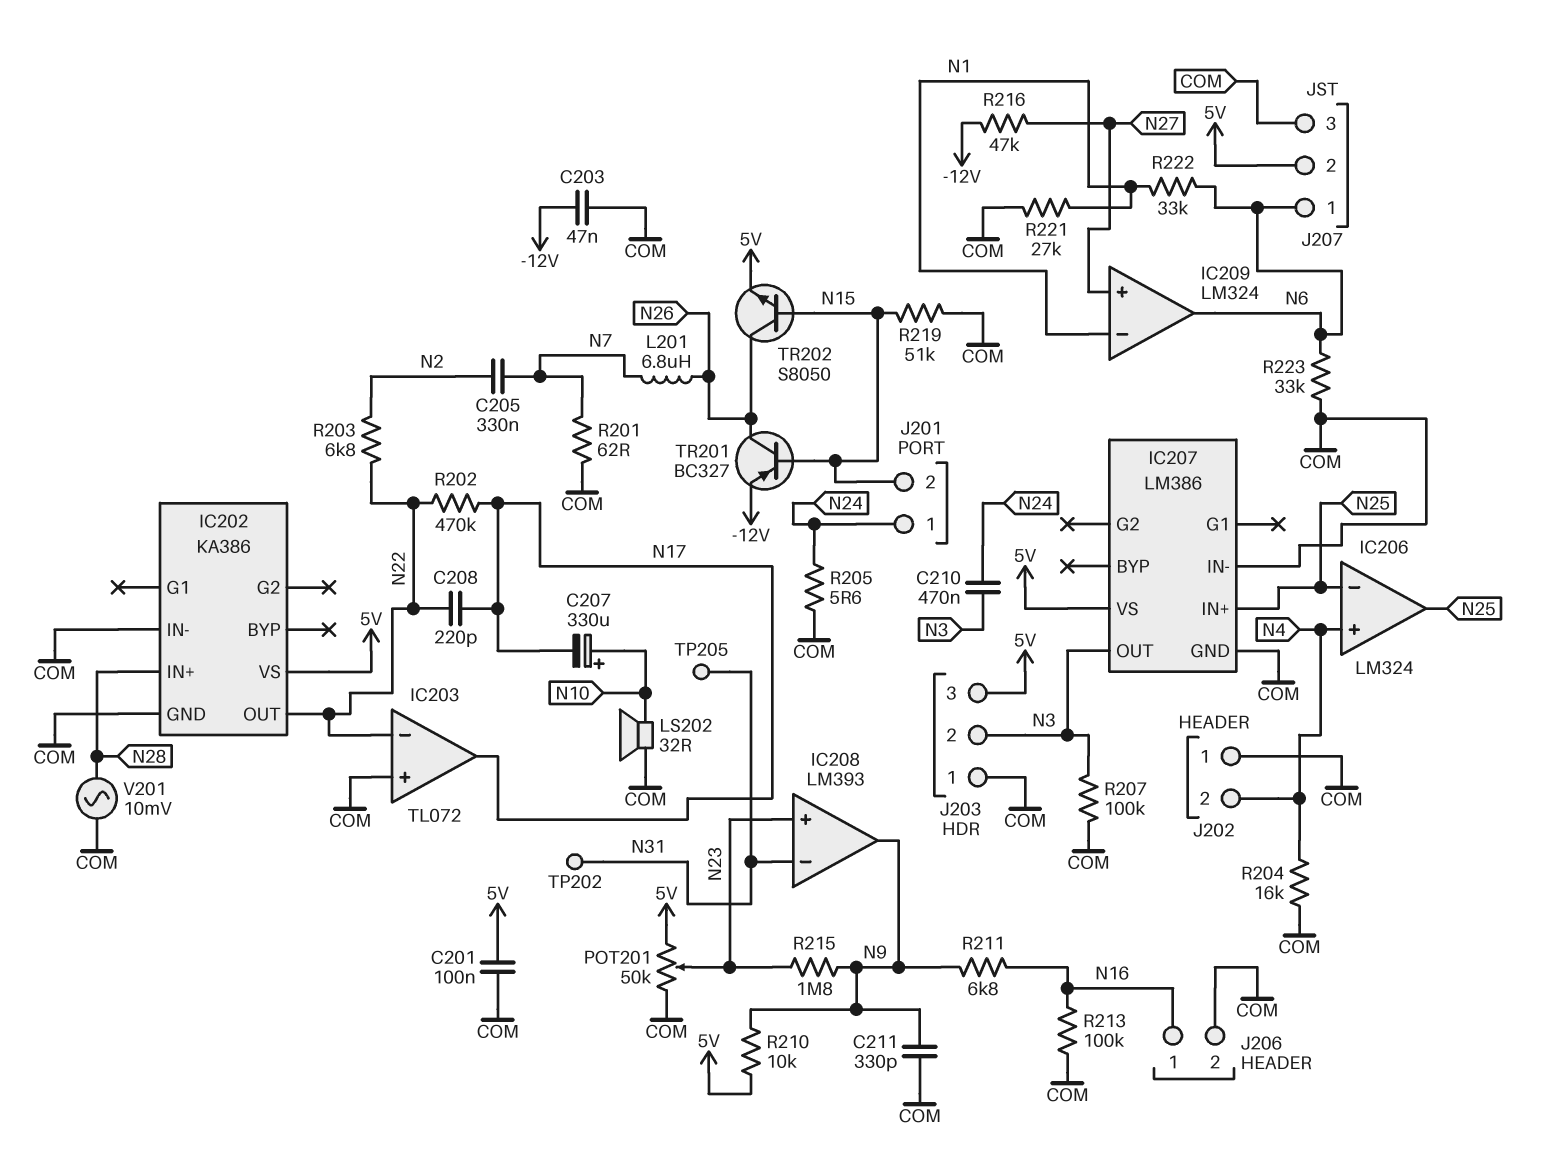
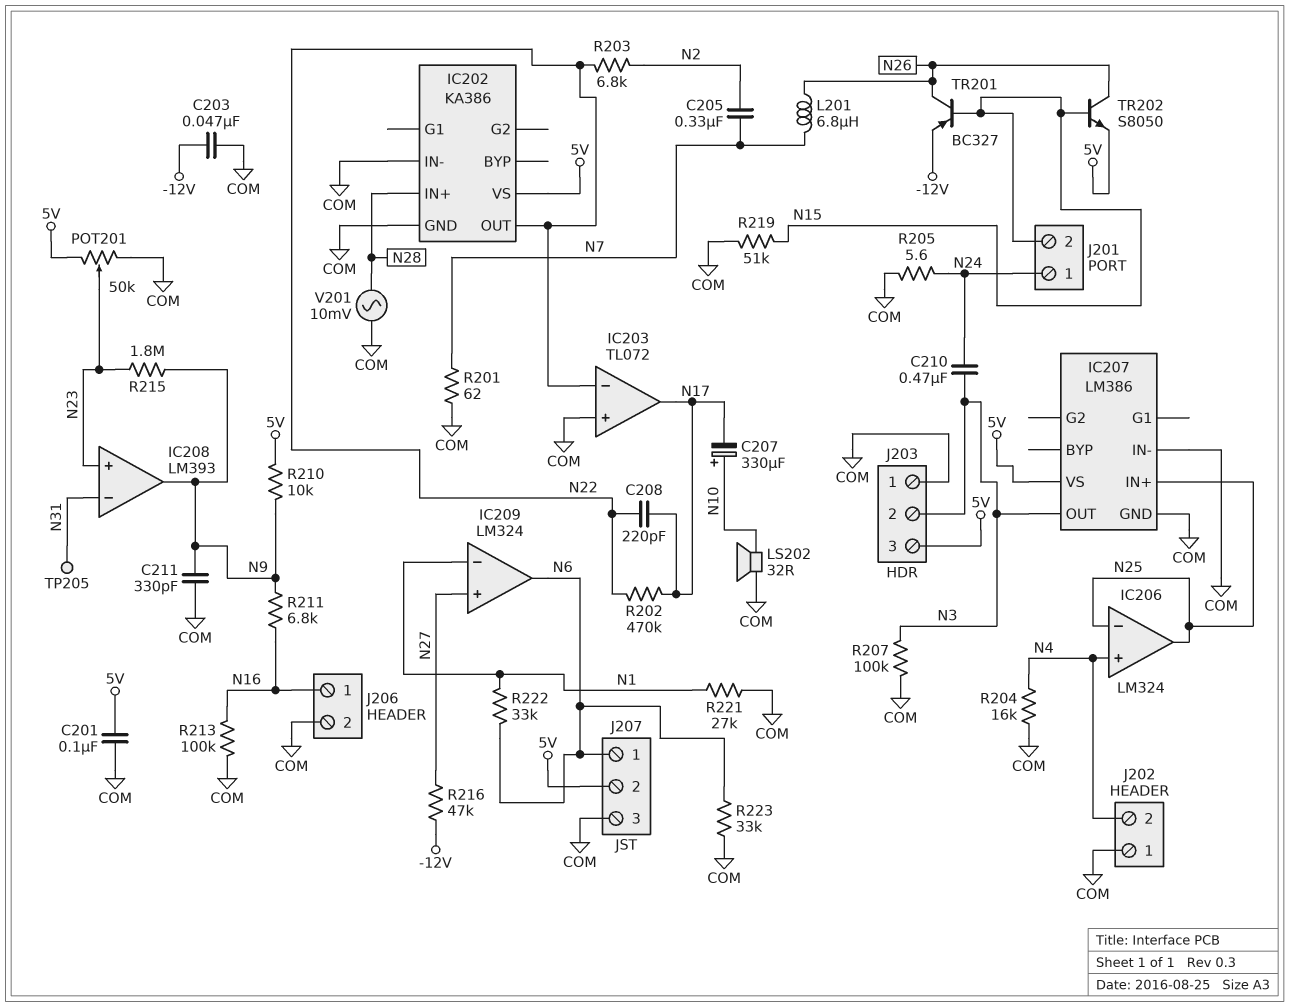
TP202: test point (N31) -> none

